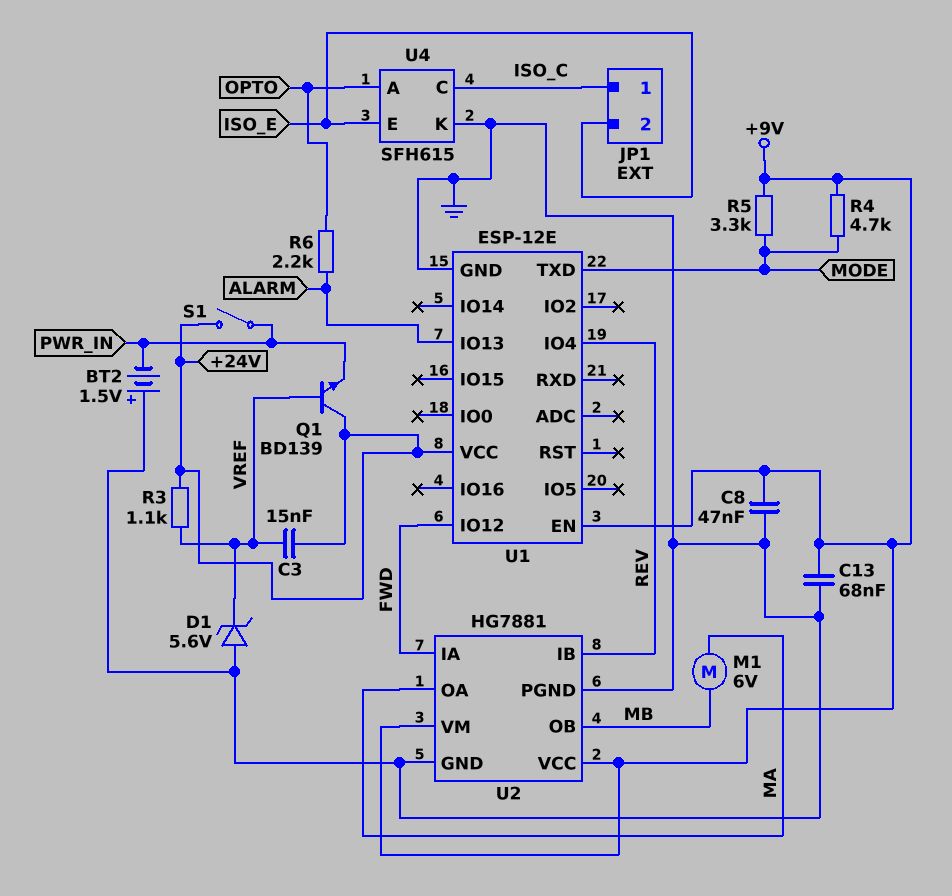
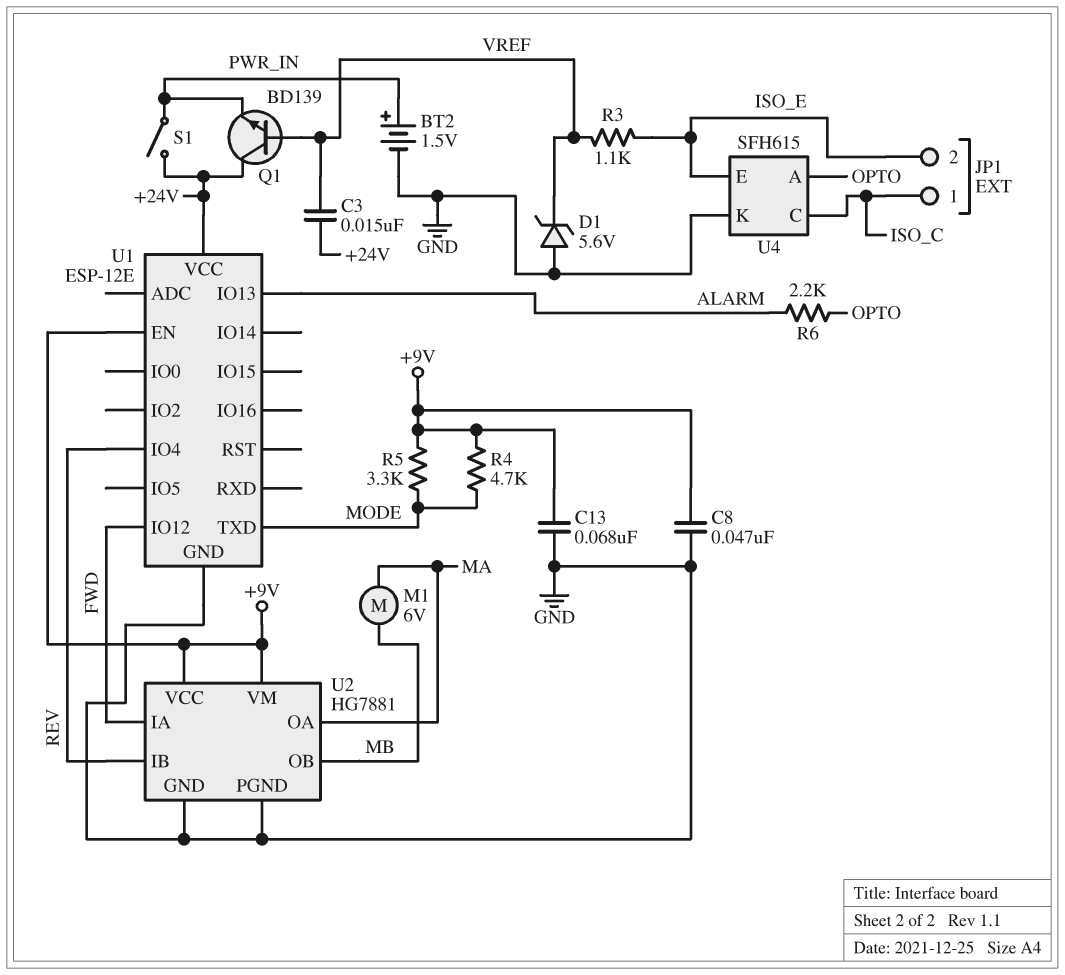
BT2: 1.5V (plus GND, minus PWR_IN) -> 1.5V (plus PWR_IN, minus GND)
R3: 1.1k (+24V, VREF) -> 1.1k (ISO_E, VREF)

